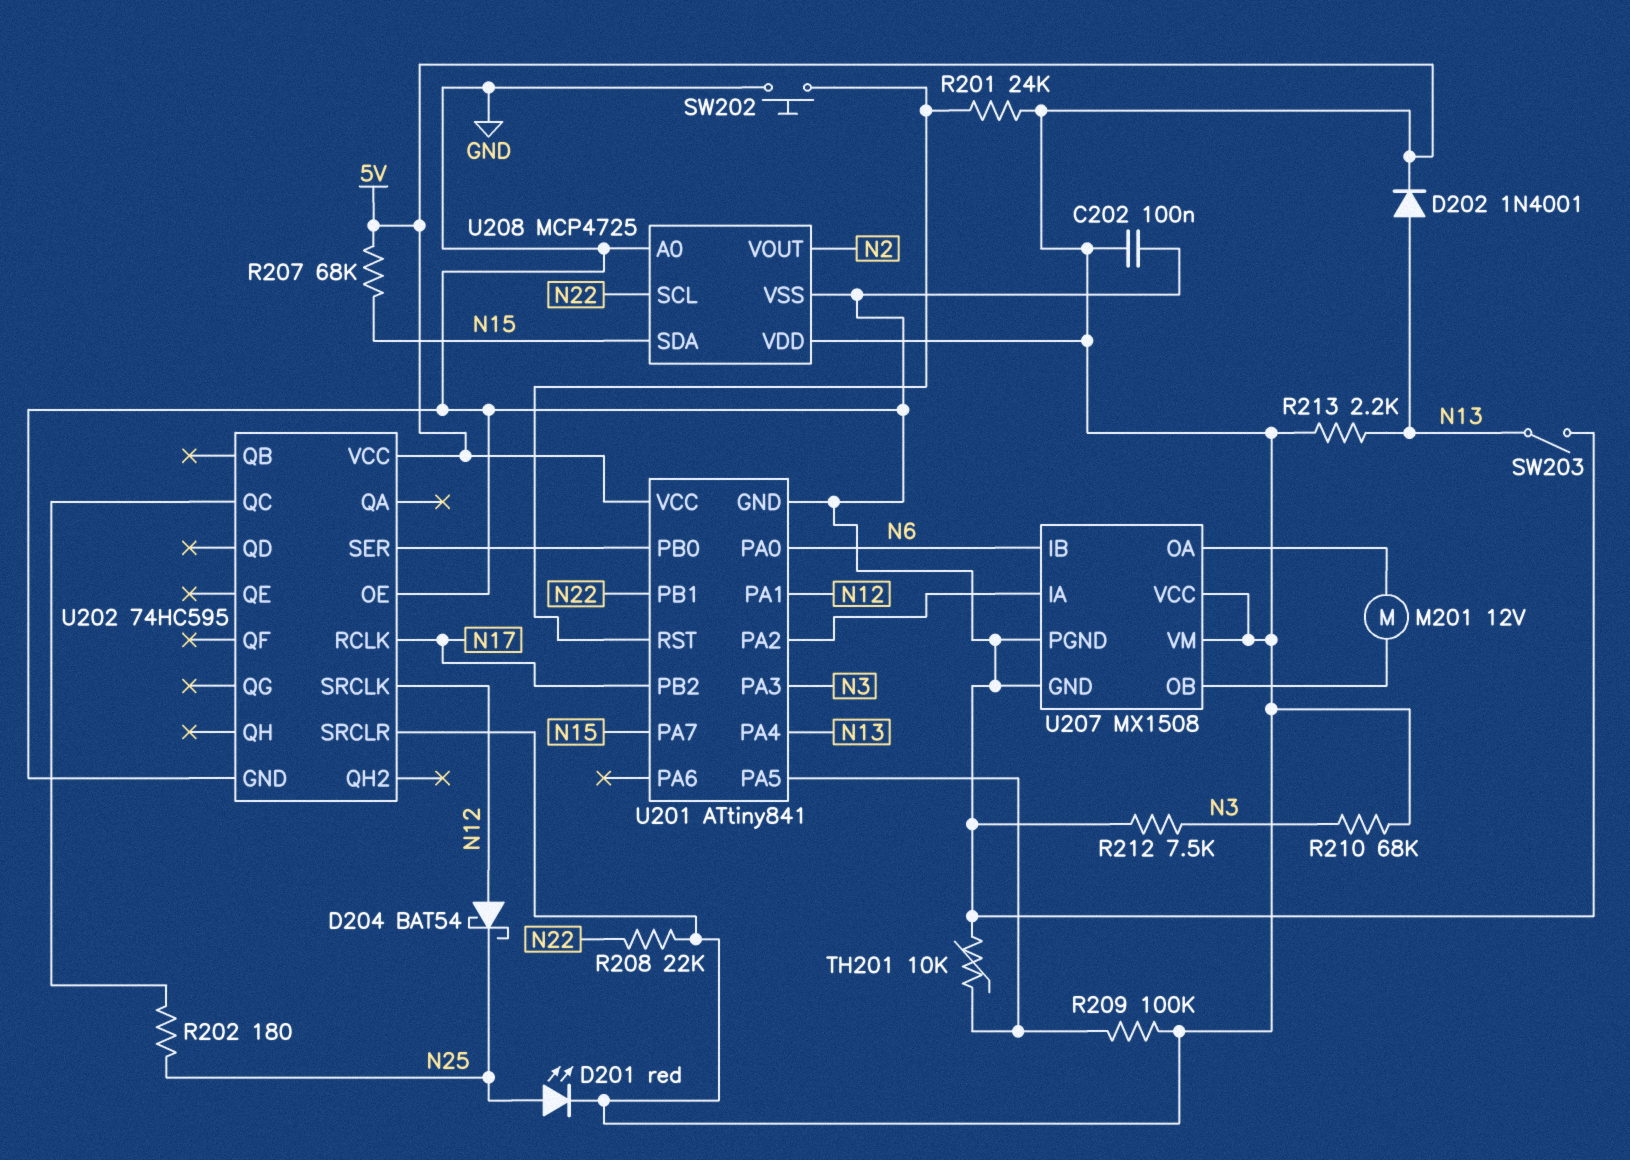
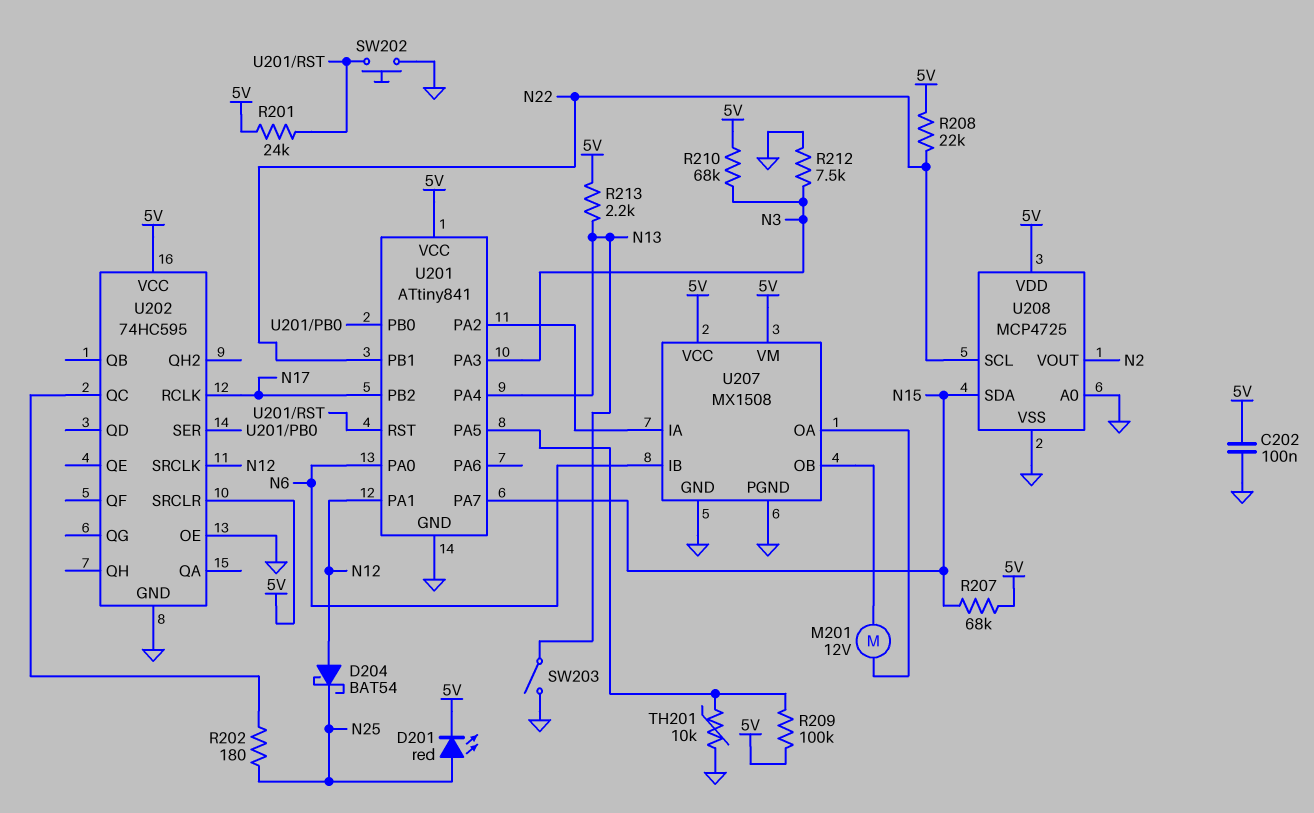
D202: diode 1N4001 (A N13, K 5V) -> none

